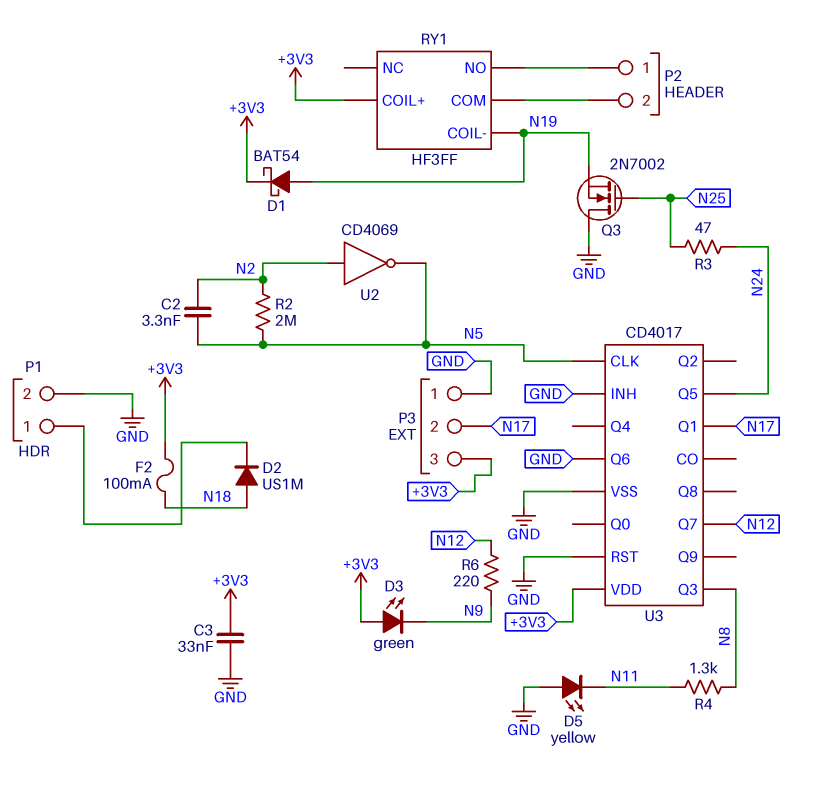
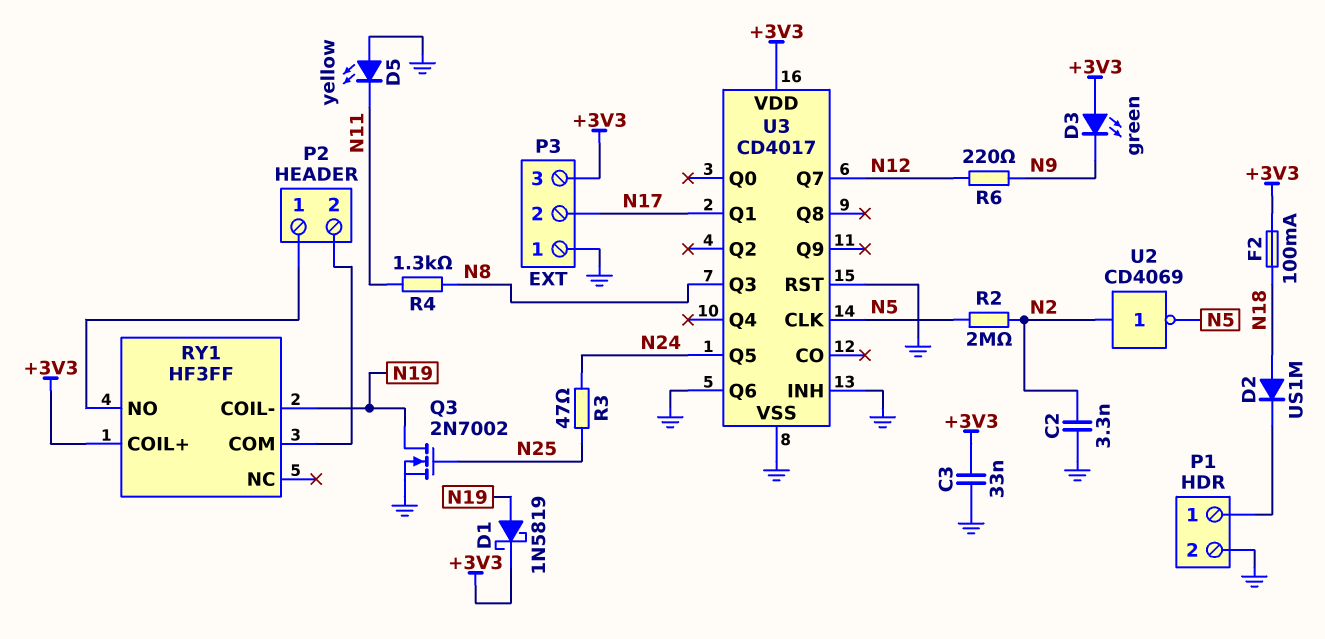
C2: 3.3nF (N2, N5) -> 3.3nF (GND, N2)
D1: schottky BAT54 (A N19, K +3V3) -> schottky 1N5819 (A N19, K +3V3)
Q3: NMOS 2N7002 (G N25, D GND, S N19) -> NMOS 2N7002 (G N25, D N19, S GND)

